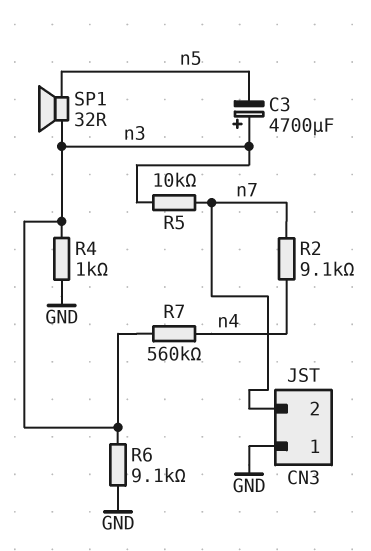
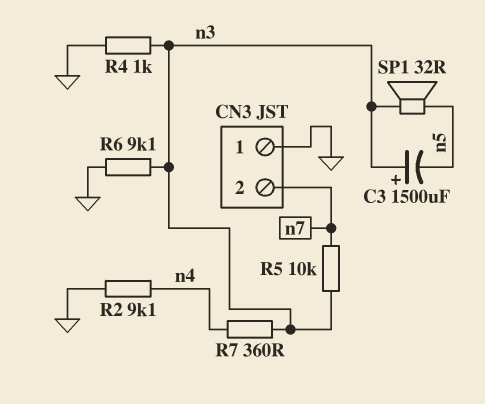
C3: 4700uF (plus n3, minus n5) -> 1500uF (plus n3, minus n5)
R2: 9.1k (n4, n7) -> 9.1k (GND, n4)
R7: 560k (n3, n4) -> 360 (n3, n4)

